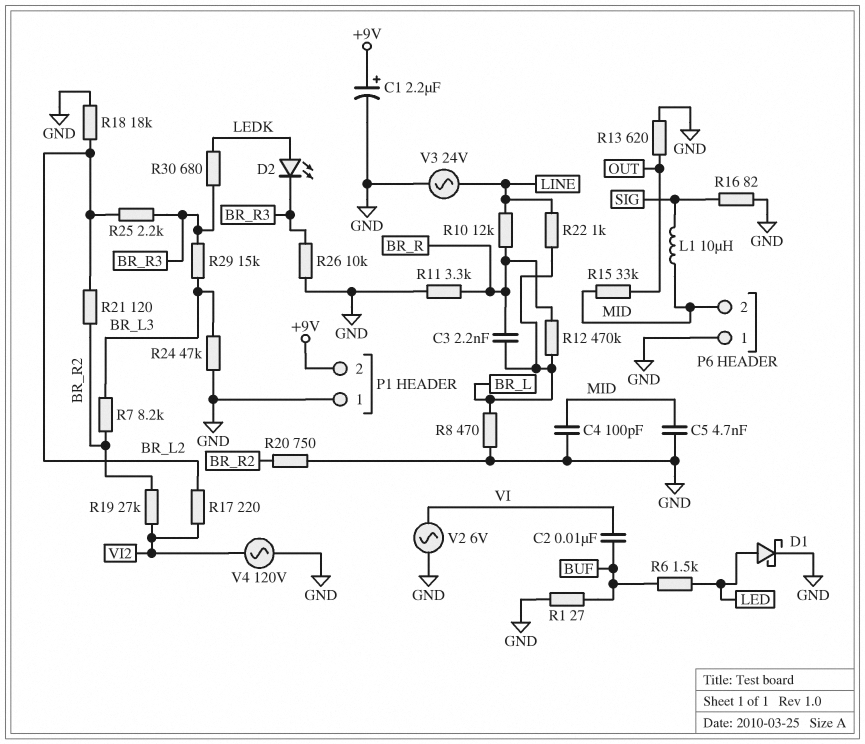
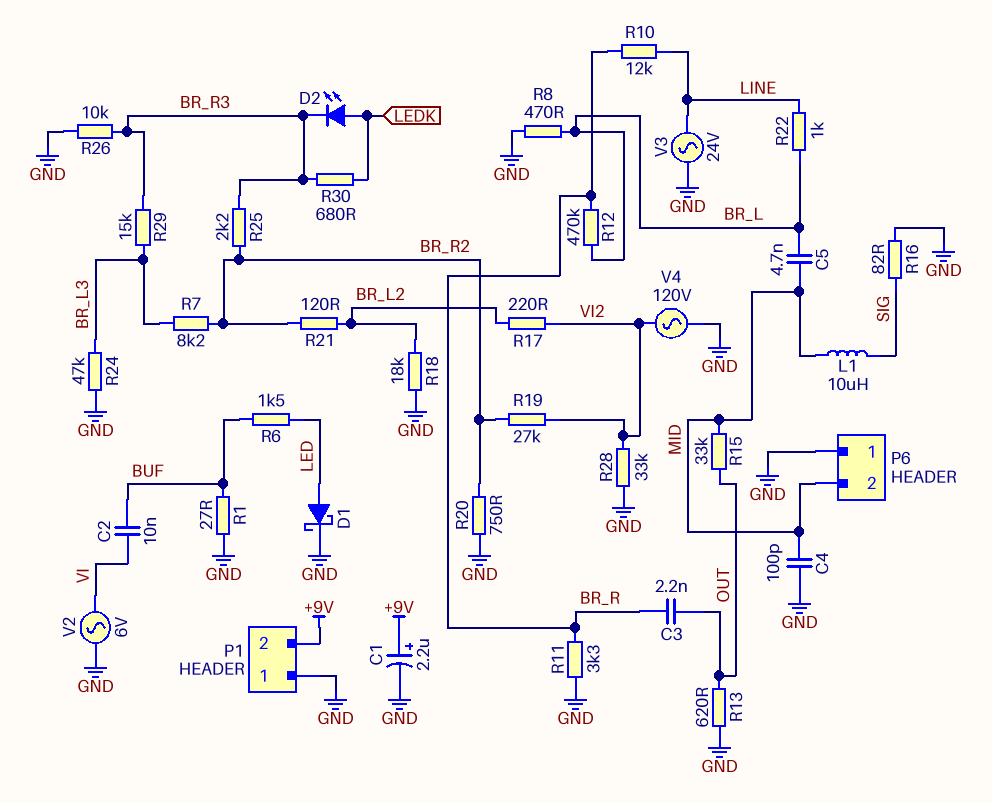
C3: 2.2nF (BR_L, BR_R) -> 2.2nF (BR_R, OUT)
C5: 4.7nF (GND, MID) -> 4.7nF (BR_L, MID)
R25: 2.2k (BR_L2, BR_R3) -> 2.2k (BR_R2, BR_R3)
R28: none -> 33k (GND, VI2)

